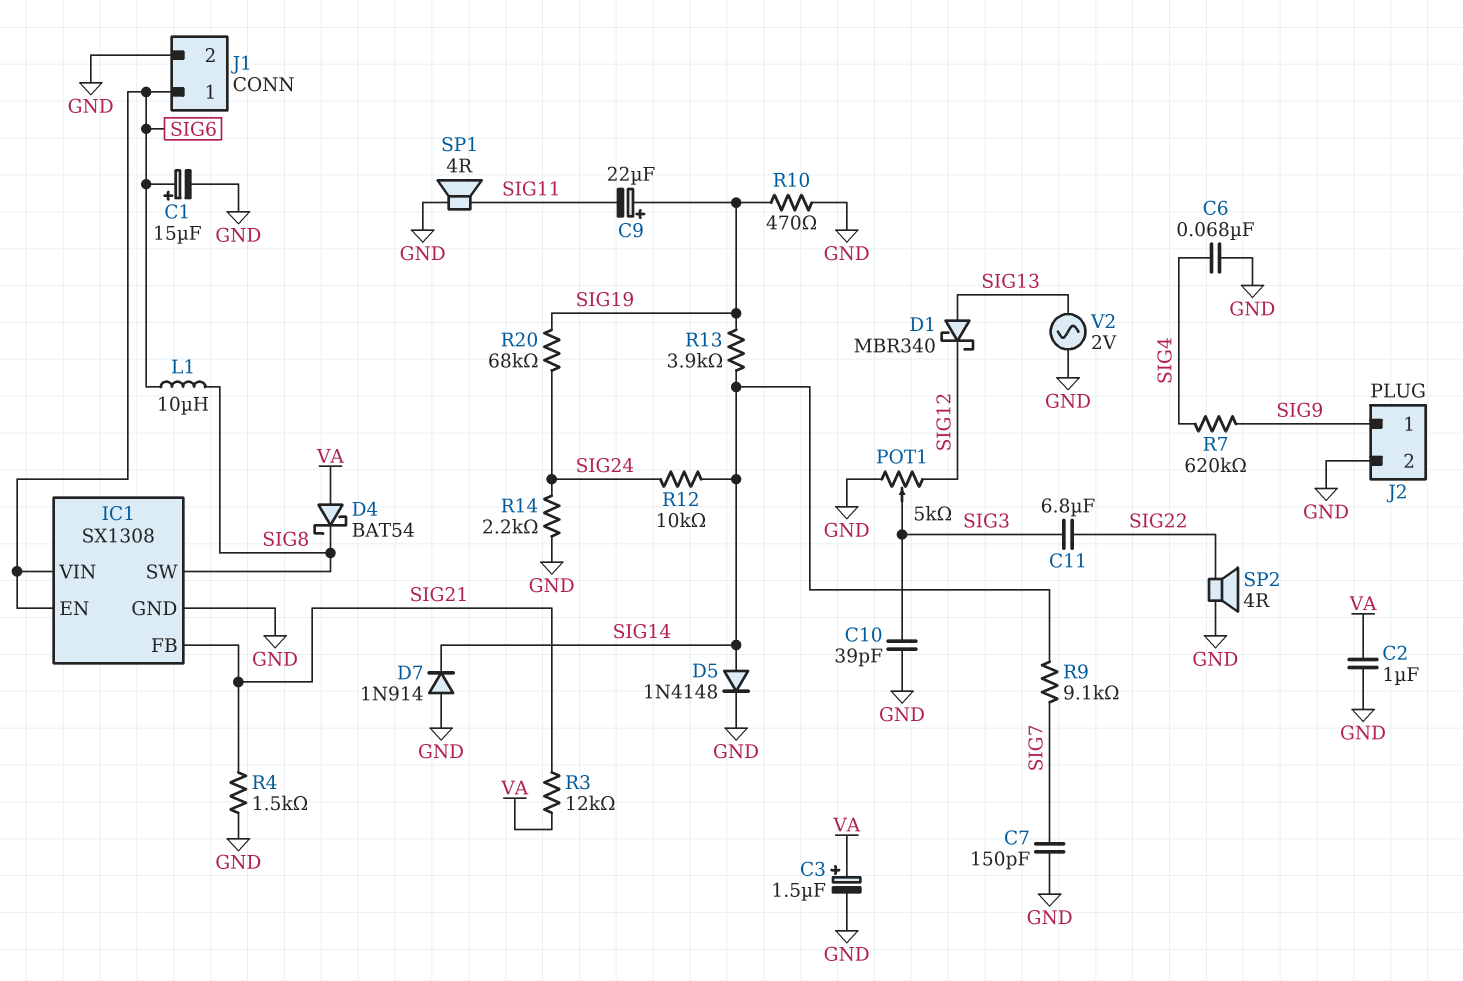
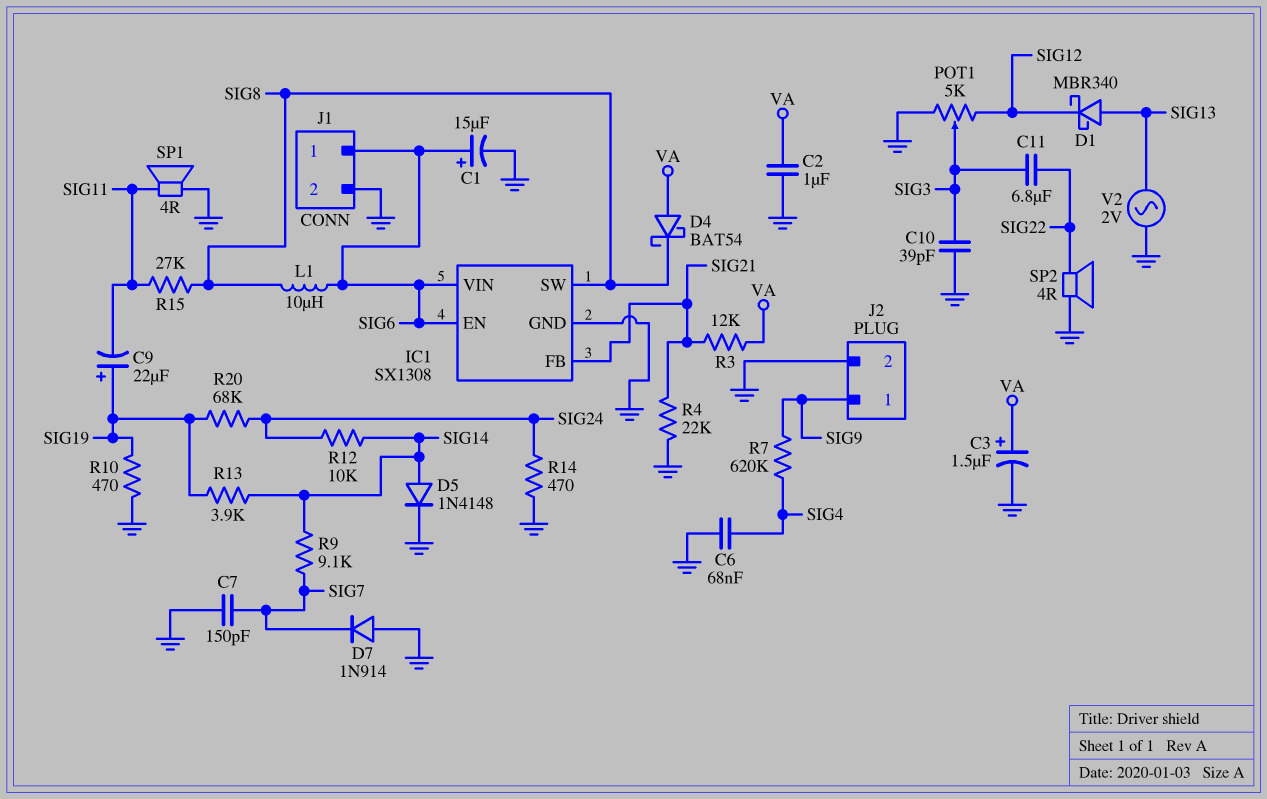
D7: diode 1N914 (A GND, K SIG14) -> diode 1N914 (A GND, K SIG7)
R4: 1.5k (GND, SIG21) -> 22k (GND, SIG21)
R14: 2.2k (GND, SIG24) -> 470 (GND, SIG24)
R15: none -> 27k (SIG8, SIG11)

